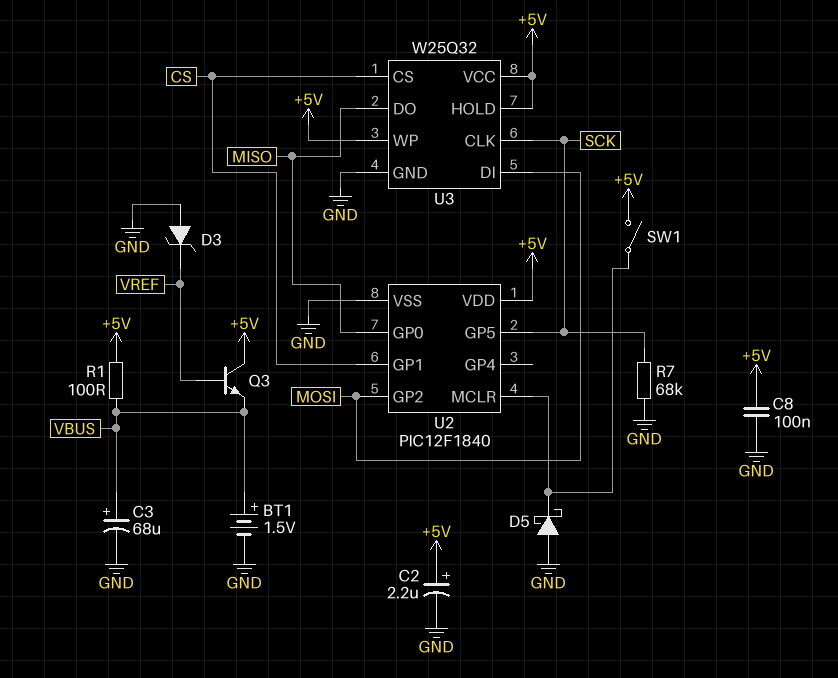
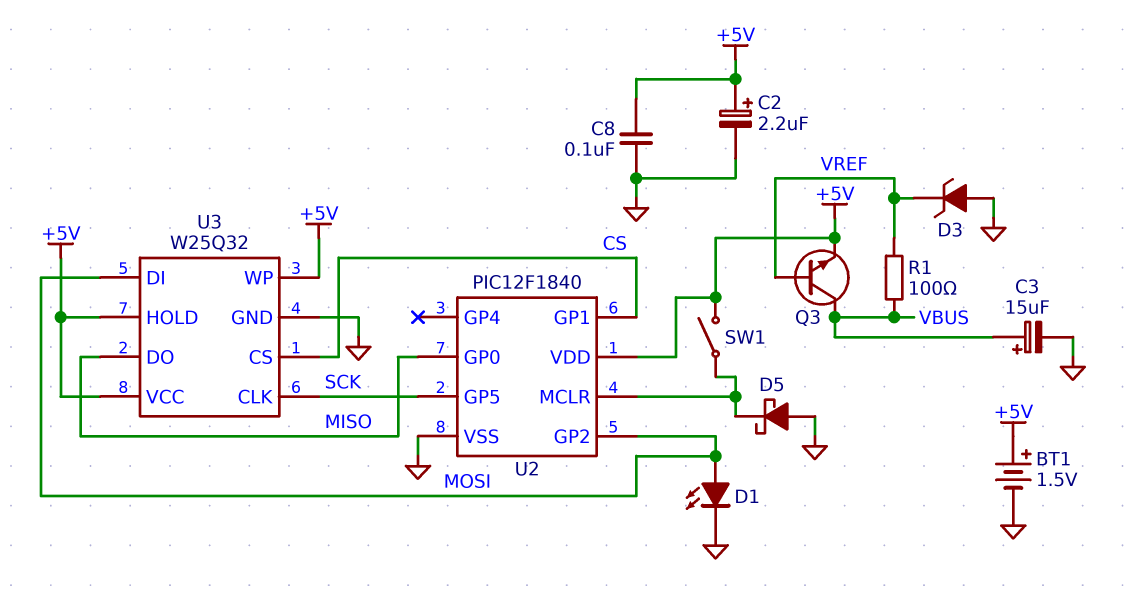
BT1: 1.5V (plus VBUS, minus GND) -> 1.5V (plus +5V, minus GND)
C3: 68uF (plus VBUS, minus GND) -> 15uF (plus VBUS, minus GND)
D1: none -> LED (A MOSI, K GND)
Q3: NPN (B VREF, C +5V, E VBUS) -> NPN (B VREF, C VBUS, E +5V)
R1: 100 (+5V, VBUS) -> 100 (VBUS, VREF)
R7: 68k (GND, SCK) -> none

